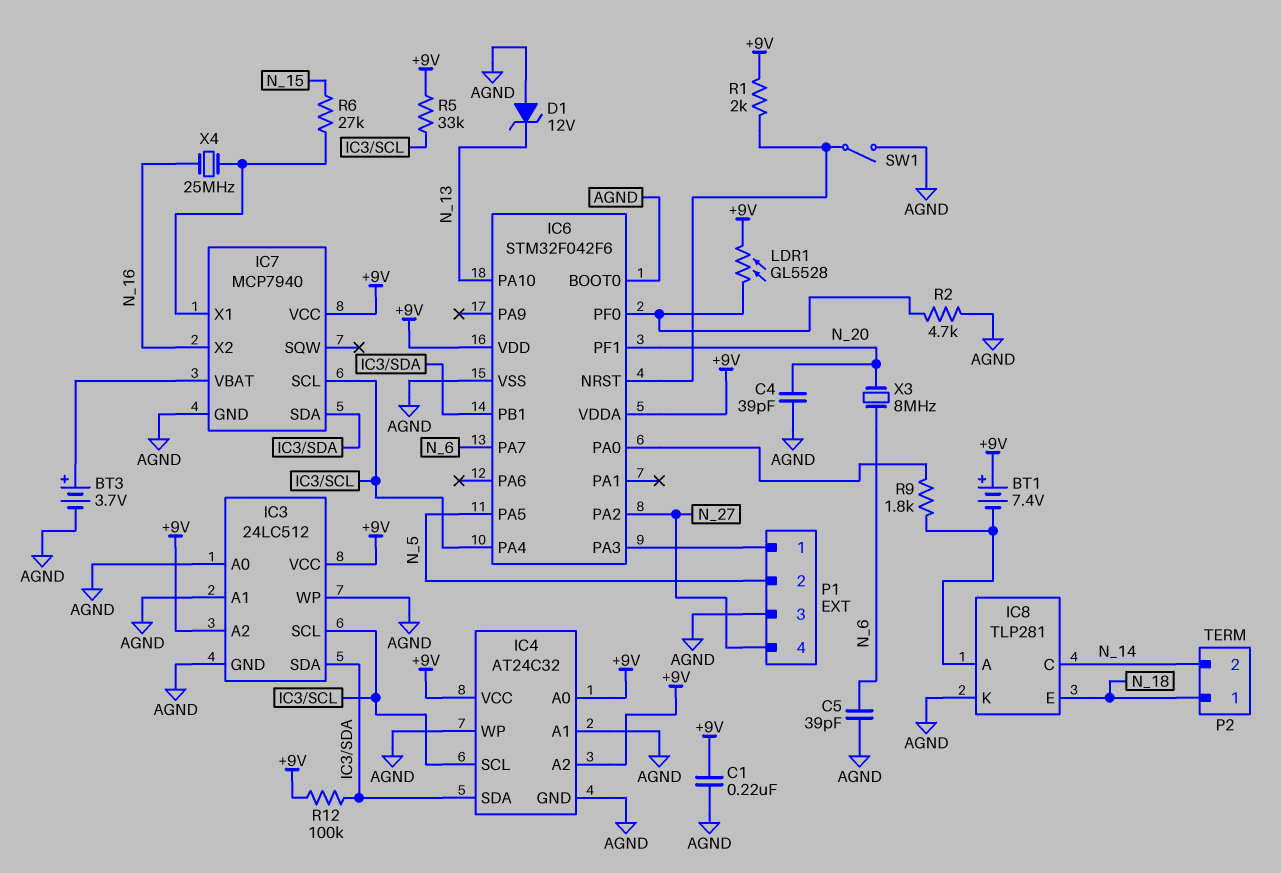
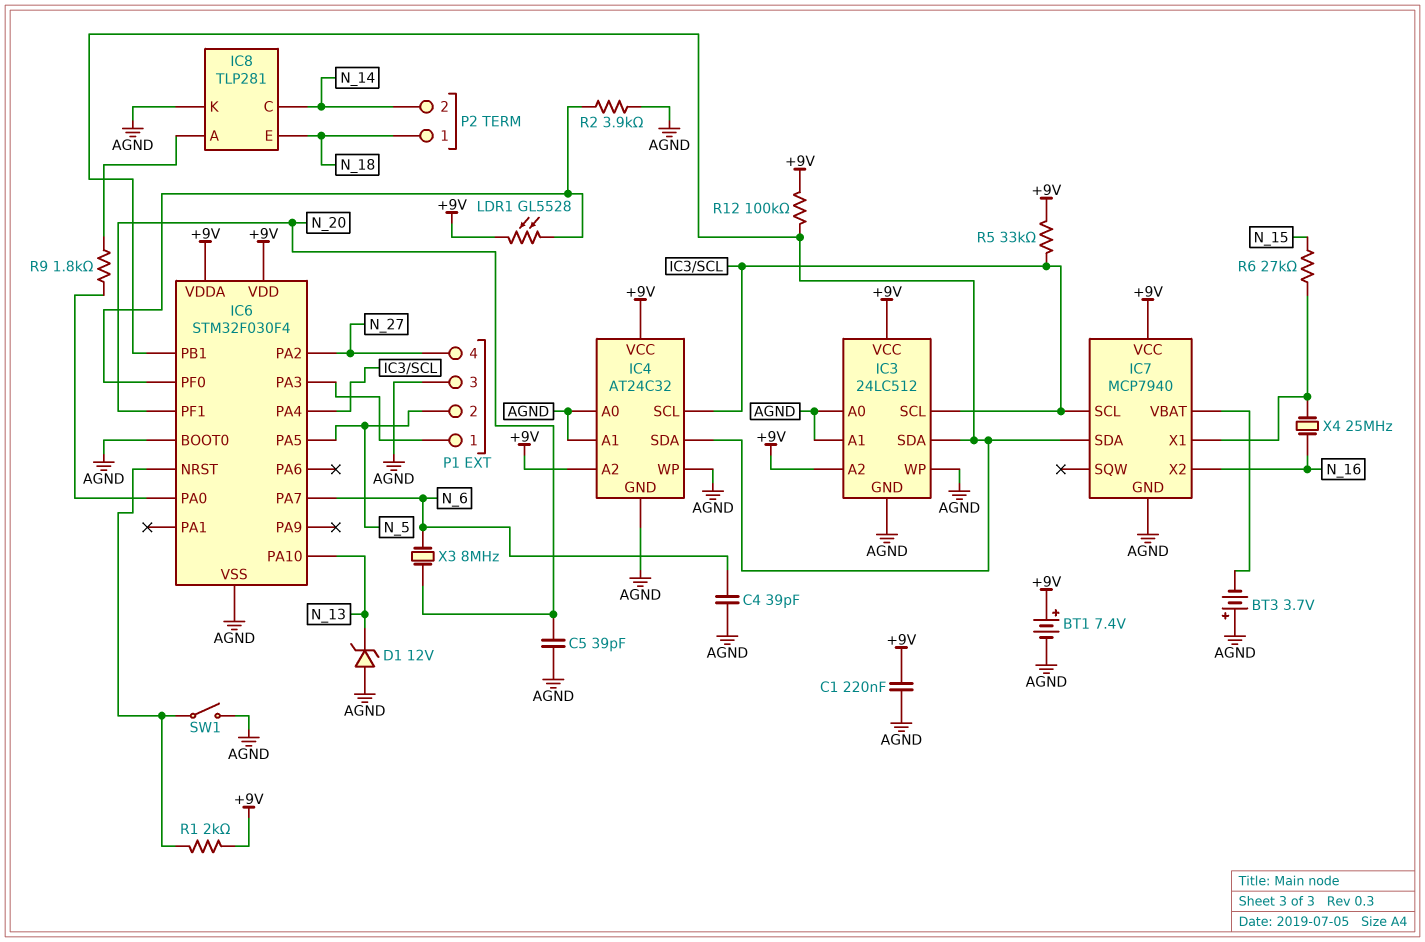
BT1: 7.4V (plus +9V, minus IC8/A) -> 7.4V (plus +9V, minus AGND)
BT3: 3.7V (plus IC7/VBAT, minus AGND) -> 3.7V (plus AGND, minus IC7/VBAT)
C4: 39pF (AGND, N_20) -> 39pF (AGND, N_6)
C5: 39pF (AGND, N_6) -> 39pF (AGND, N_20)
IC4 pin A0: +9V -> AGND
IC6: STM32F042F6 -> STM32F030F4
R2: 4.7k (AGND, IC6/PF0) -> 3.9k (AGND, IC6/PF0)

